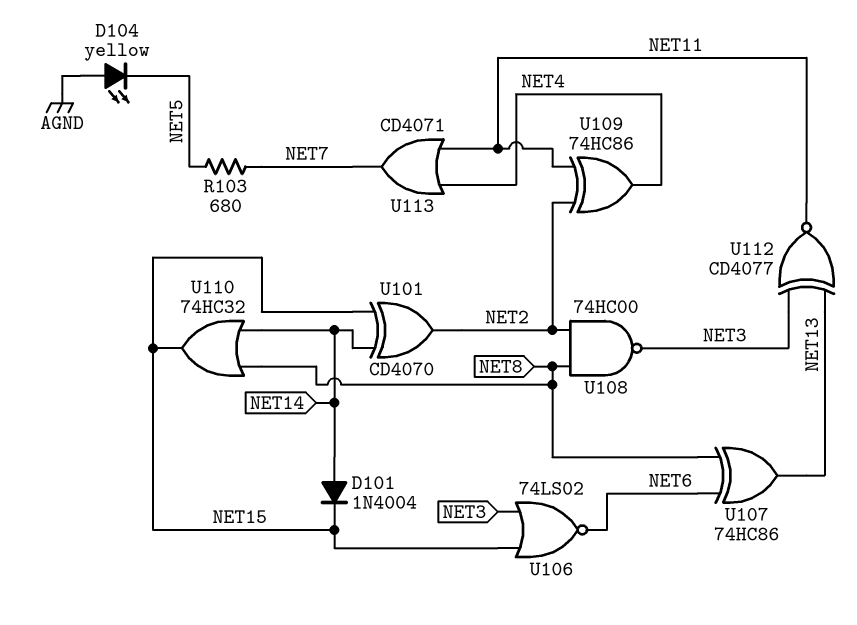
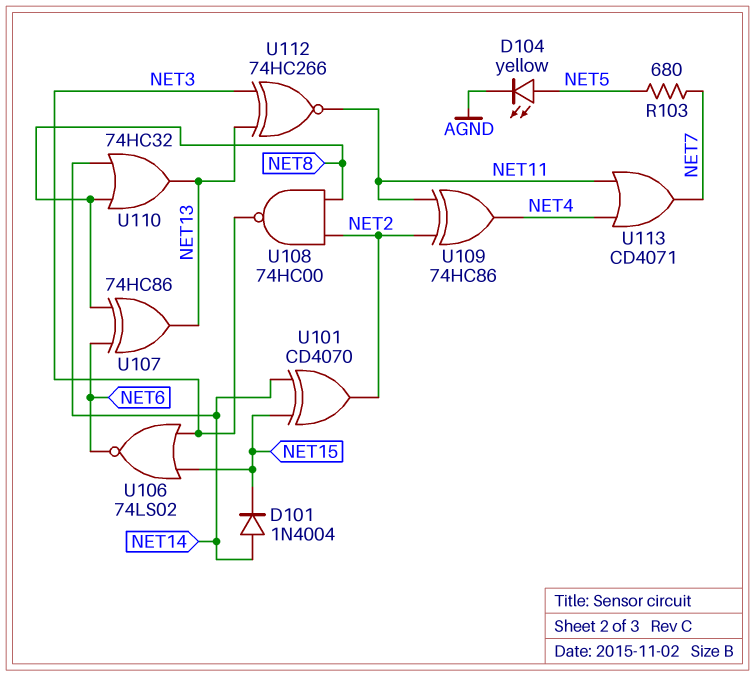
D104: LED yellow (A AGND, K NET5) -> LED yellow (A NET5, K AGND)
U110: OR 74HC32 (in NET8, in NET14, out NET15) -> OR 74HC32 (in NET8, in NET14, out NET13)
U112: XNOR CD4077 (in NET3, in NET13, out NET11) -> XNOR 74HC266 (in NET3, in NET13, out NET11)

